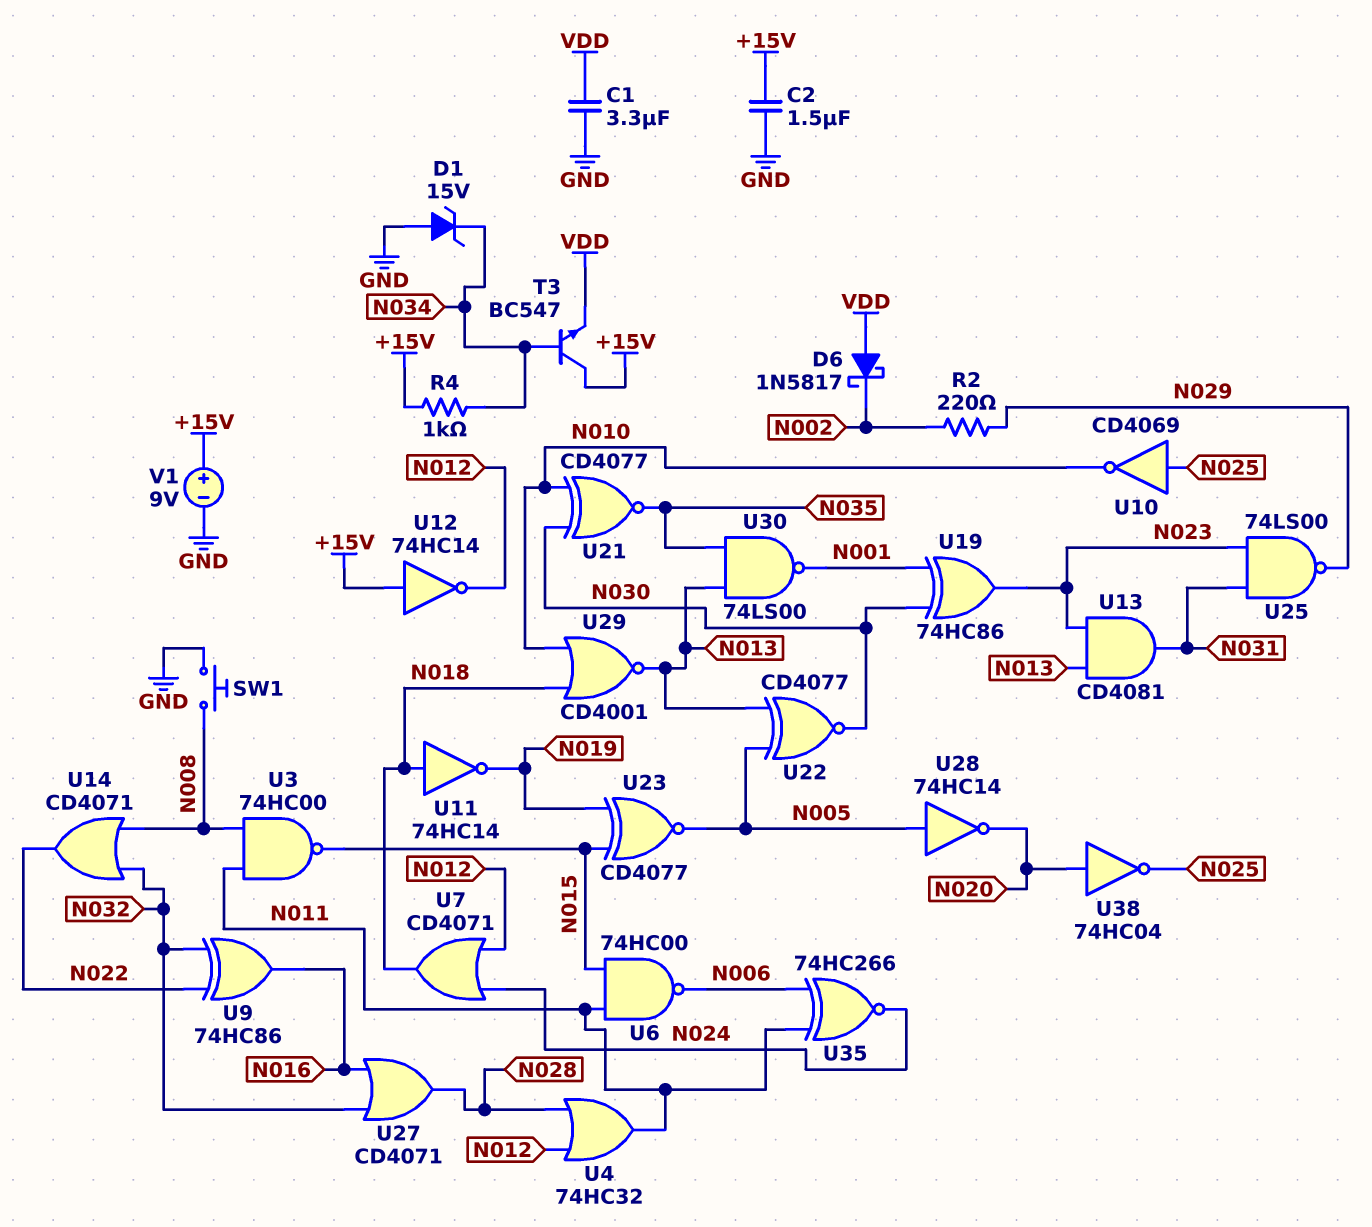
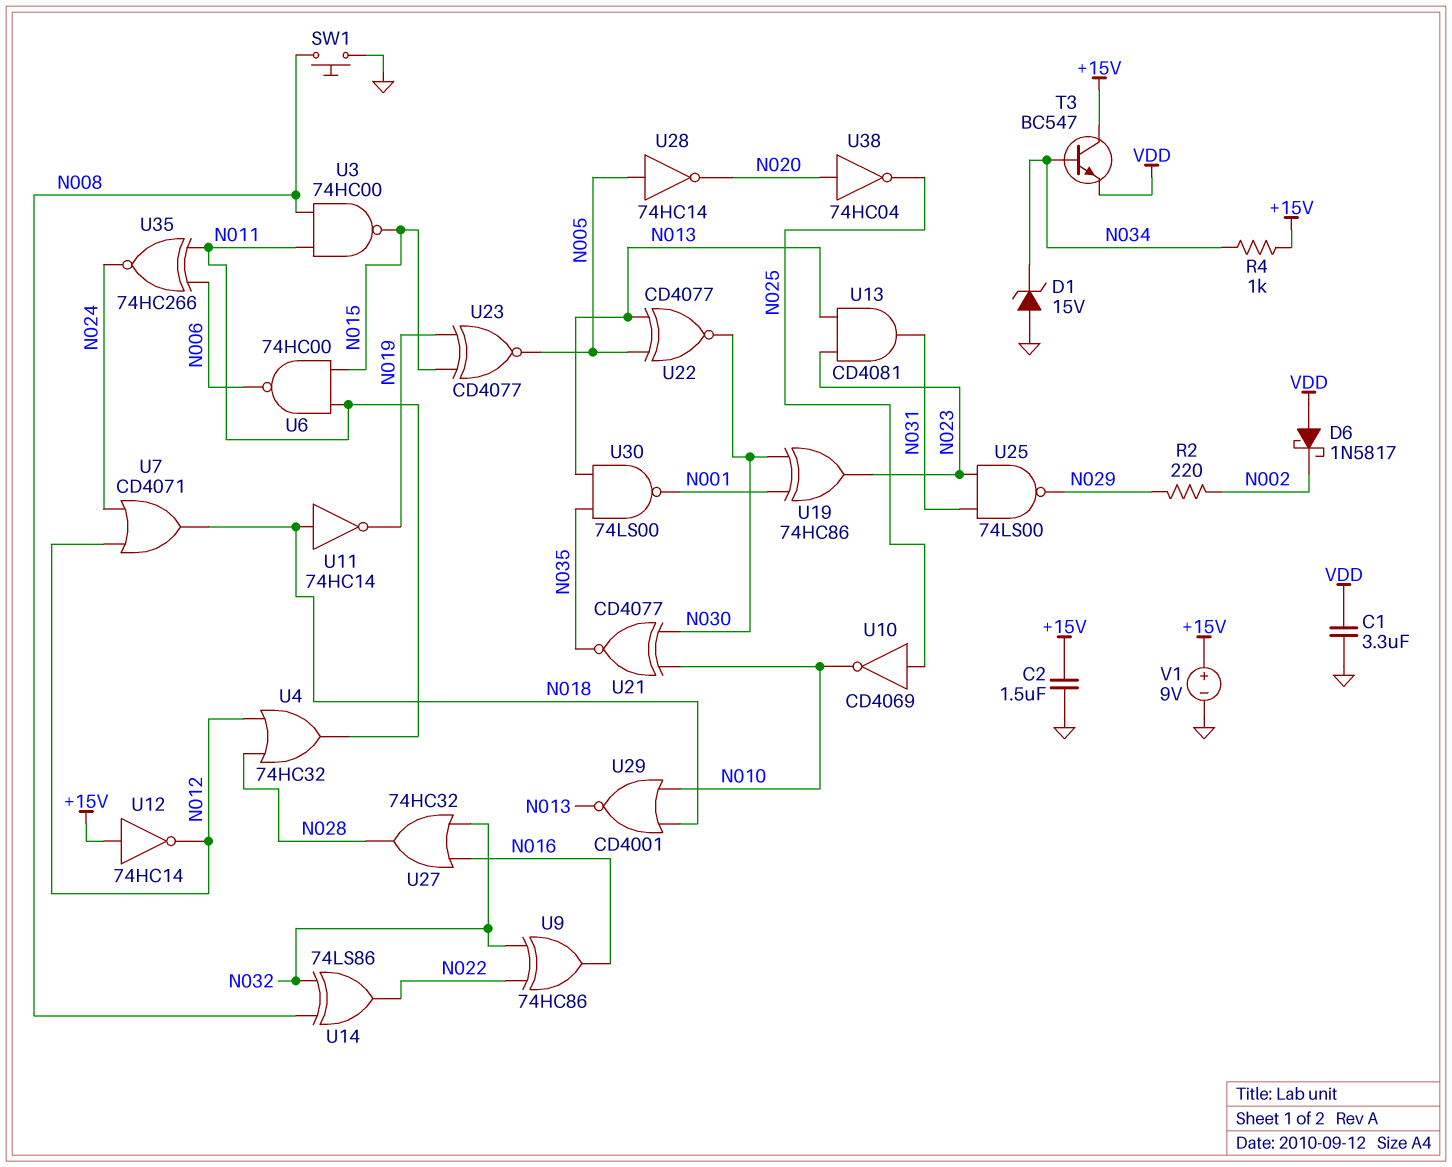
U14: OR CD4071 (in N008, in N032, out N022) -> XOR 74LS86 (in N008, in N032, out N022)
U27: OR CD4071 (in N016, in N032, out N028) -> OR 74HC32 (in N016, in N032, out N028)

